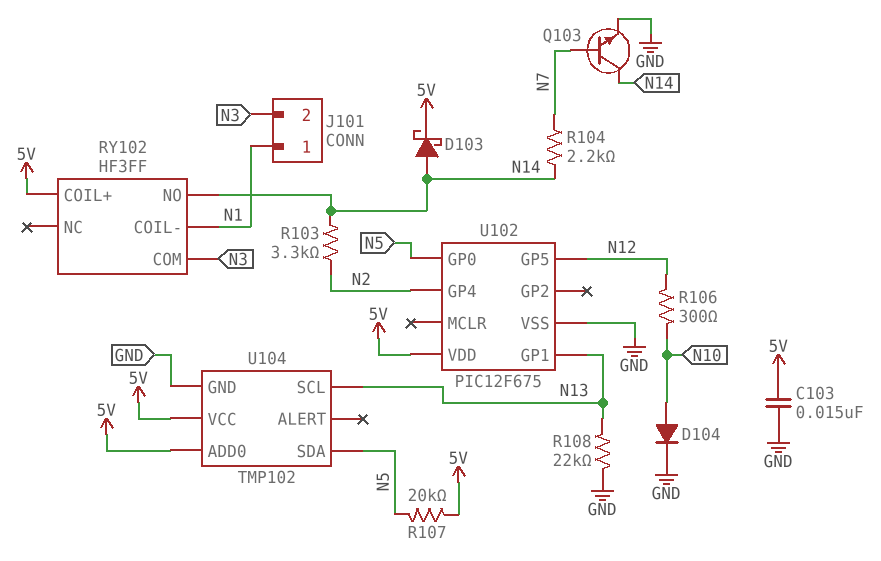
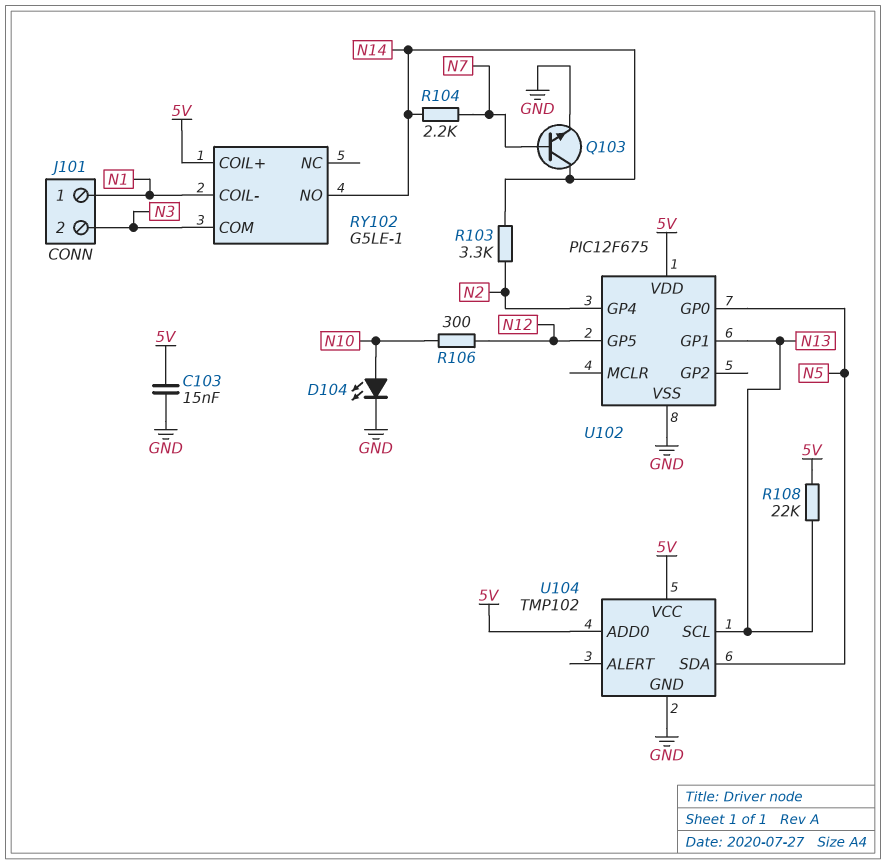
D103: schottky (A N14, K 5V) -> none
D104: diode (A N10, K GND) -> LED (A N10, K GND)
R107: 20k (5V, N5) -> none
R108: 22k (GND, N13) -> 22k (5V, N13)
RY102: HF3FF -> G5LE-1

